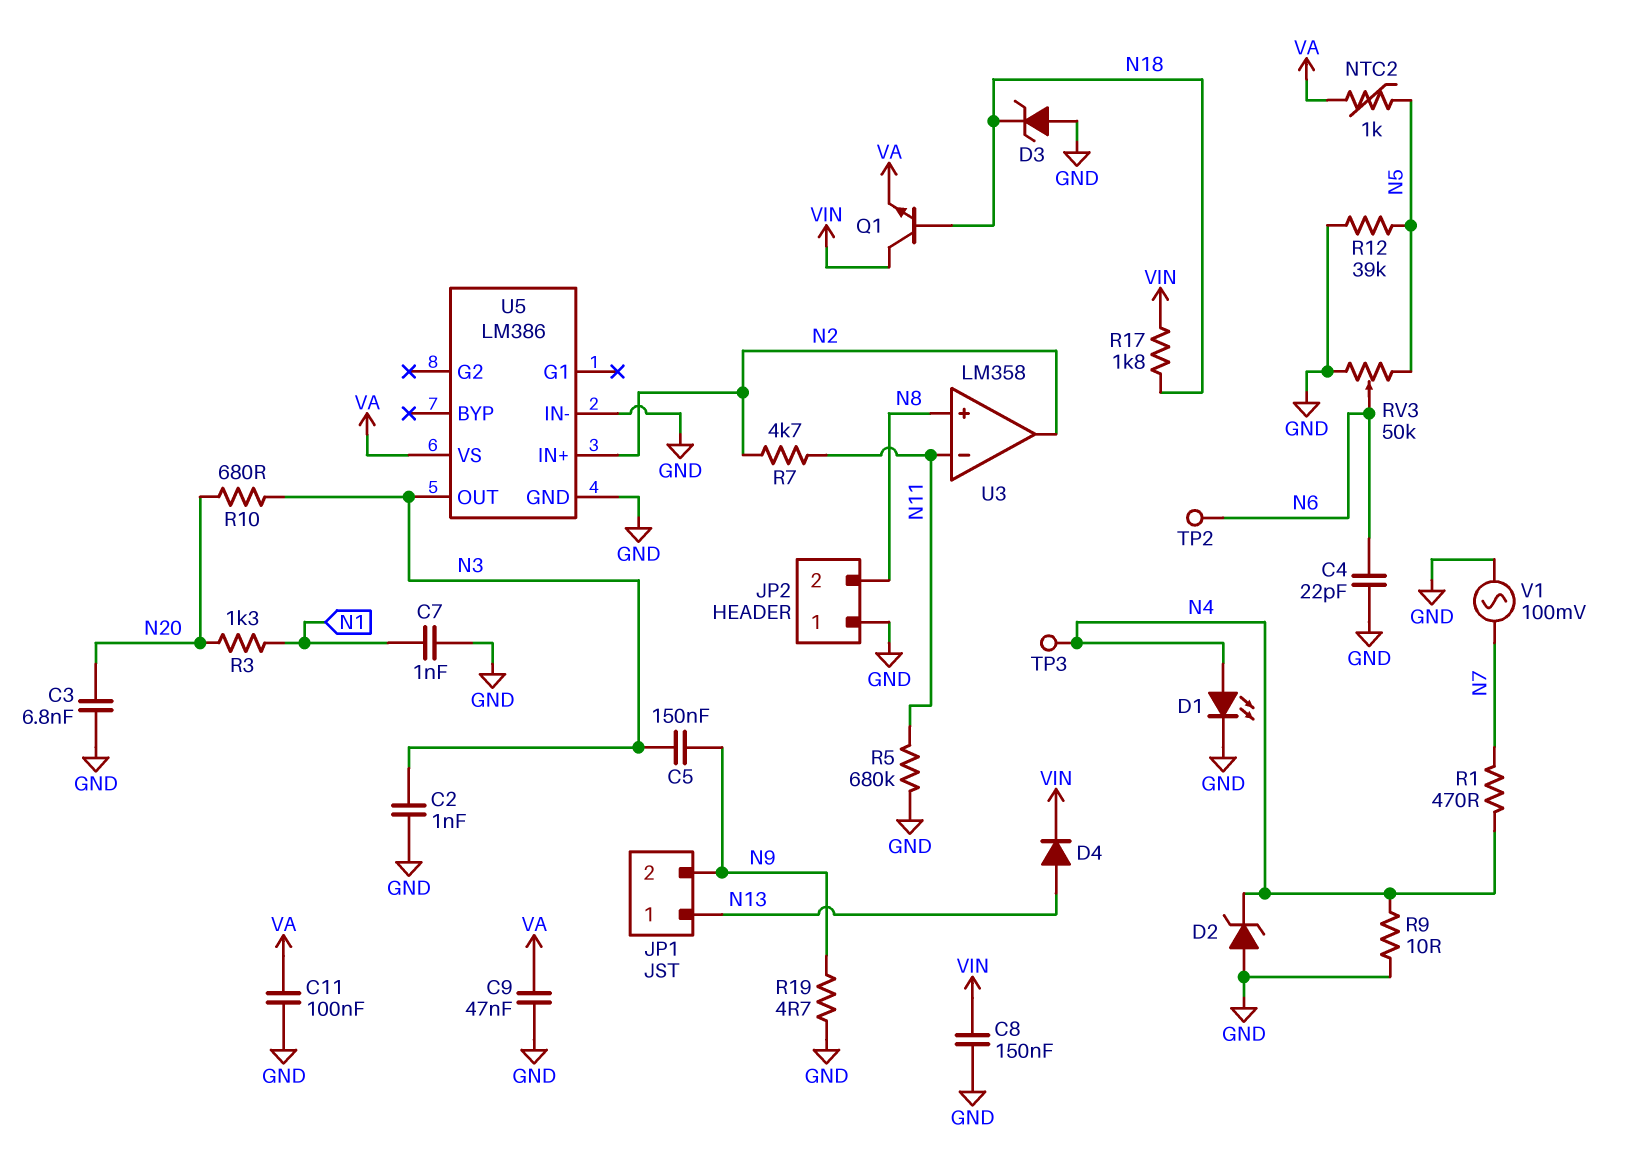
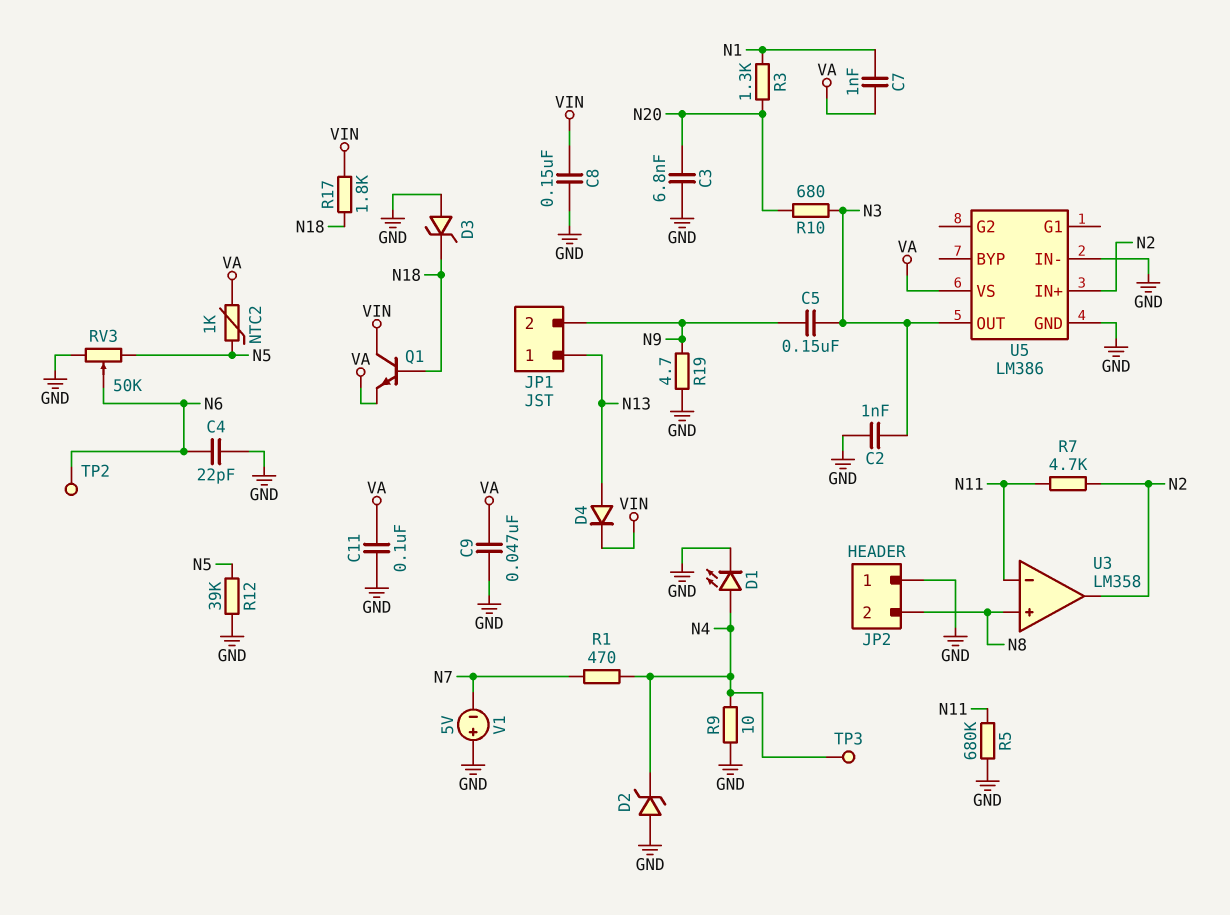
C7: 1nF (GND, N1) -> 1nF (N1, VA)
V1: AC 100mV (GND, N7) -> 5V (plus GND, minus N7)

